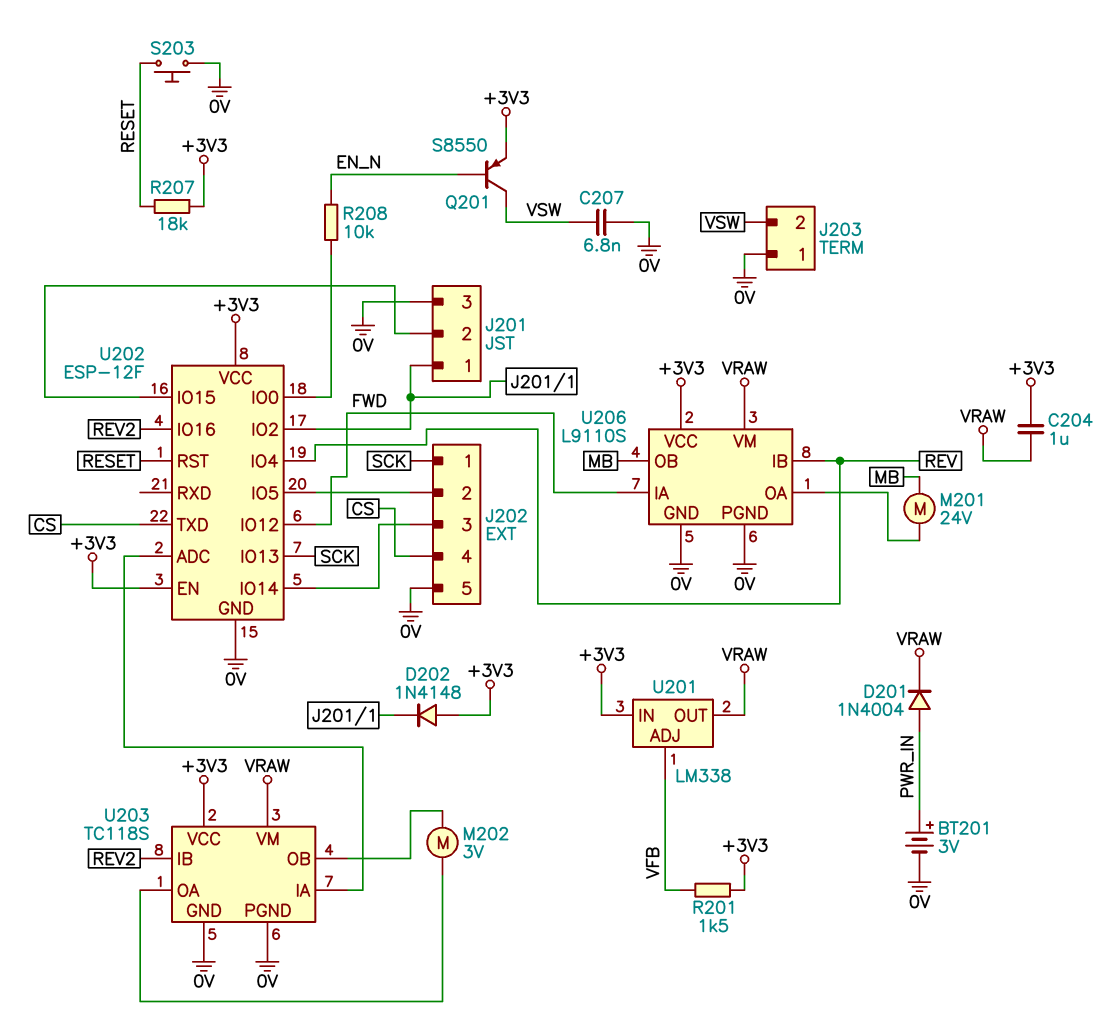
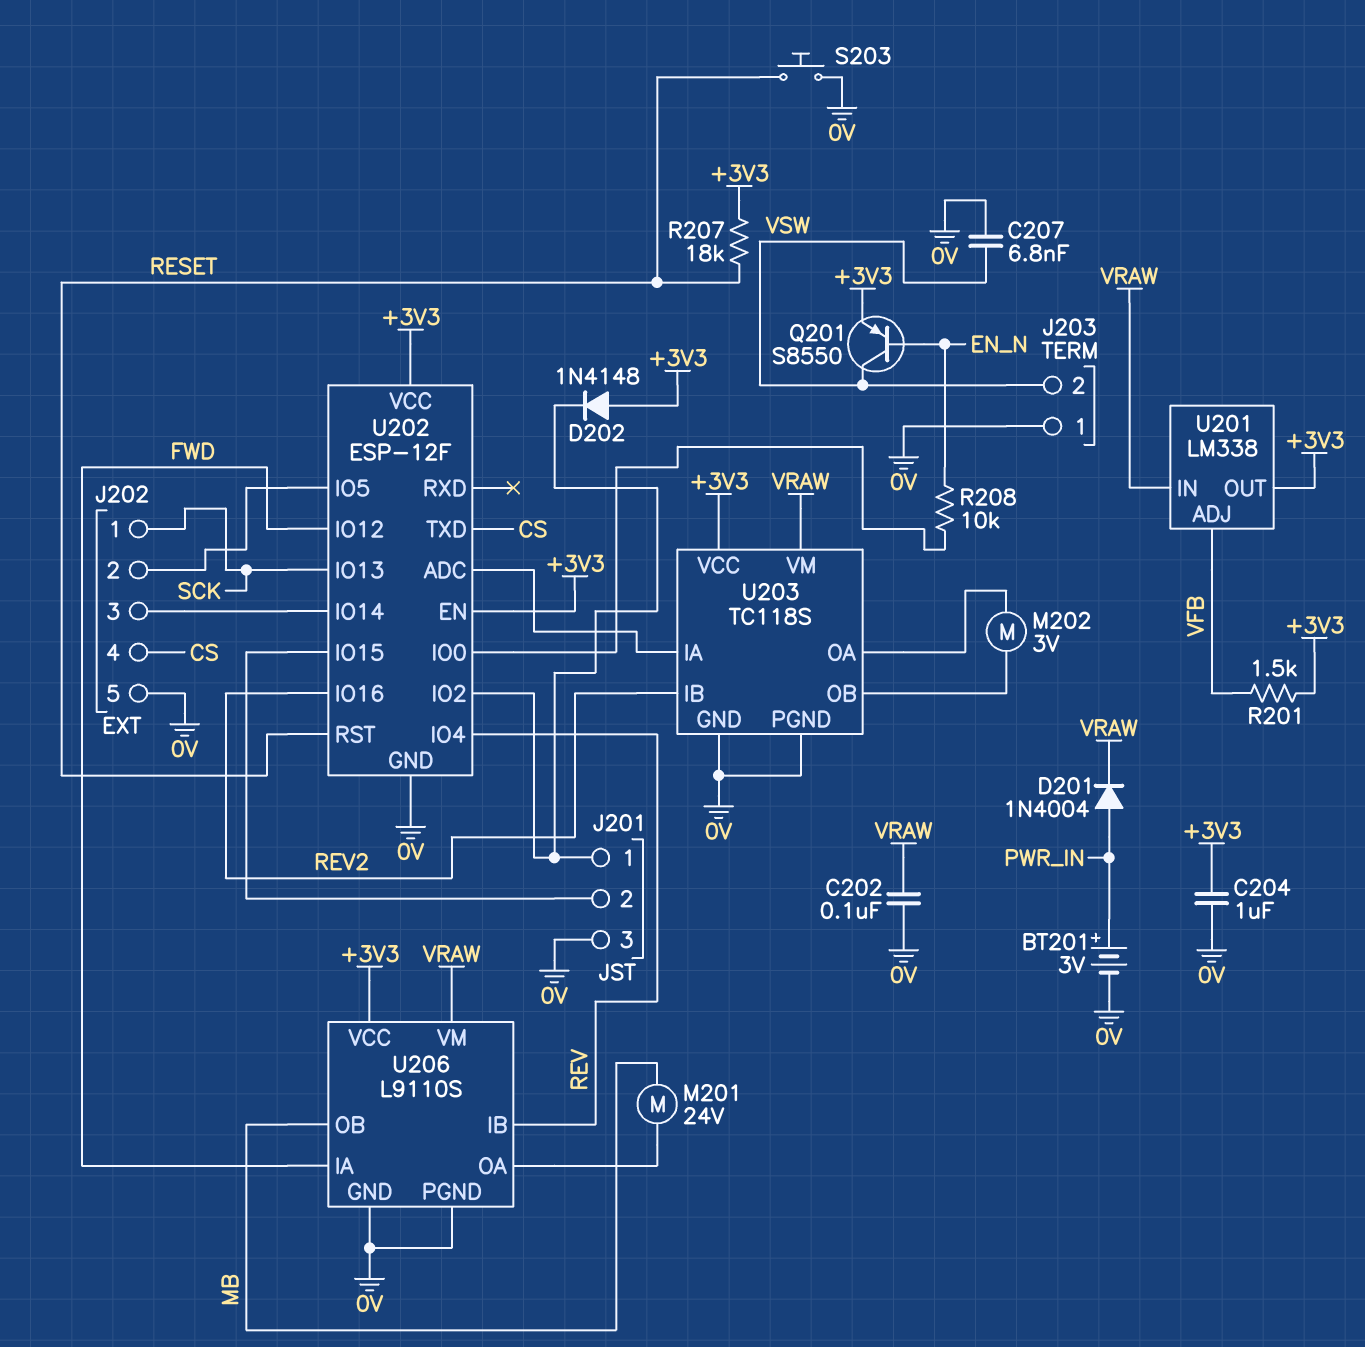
C202: none -> 100nF (0V, VRAW)
C204: 1uF (+3V3, VRAW) -> 1uF (+3V3, 0V)
U201 pin IN: +3V3 -> VRAW
U201 pin OUT: VRAW -> +3V3

